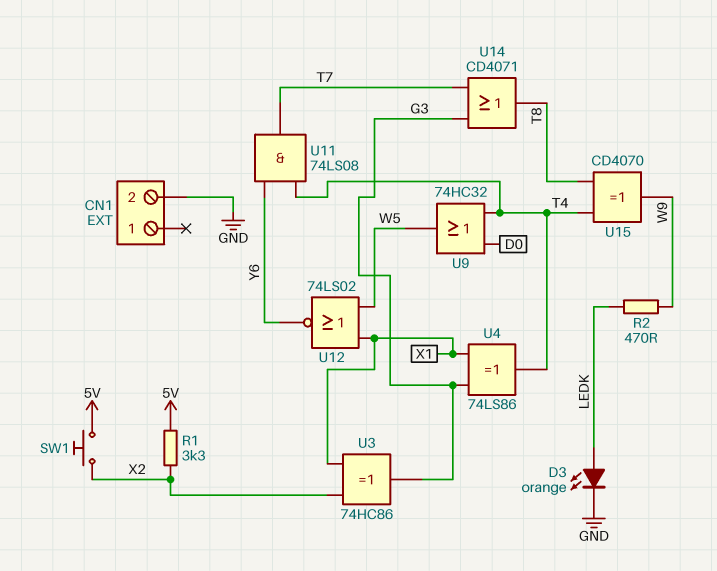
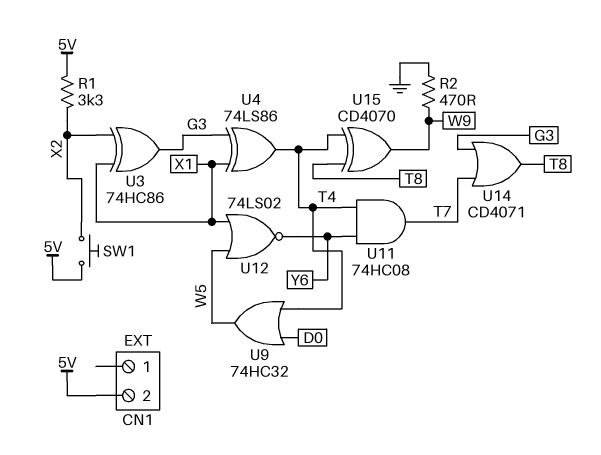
CN1 pin 2: GND -> 5V
D3: LED orange (A LEDK, K GND) -> none
R2: 470 (LEDK, W9) -> 470 (GND, W9)
U11: AND 74LS08 (in T4, in Y6, out T7) -> AND 74HC08 (in T4, in Y6, out T7)

